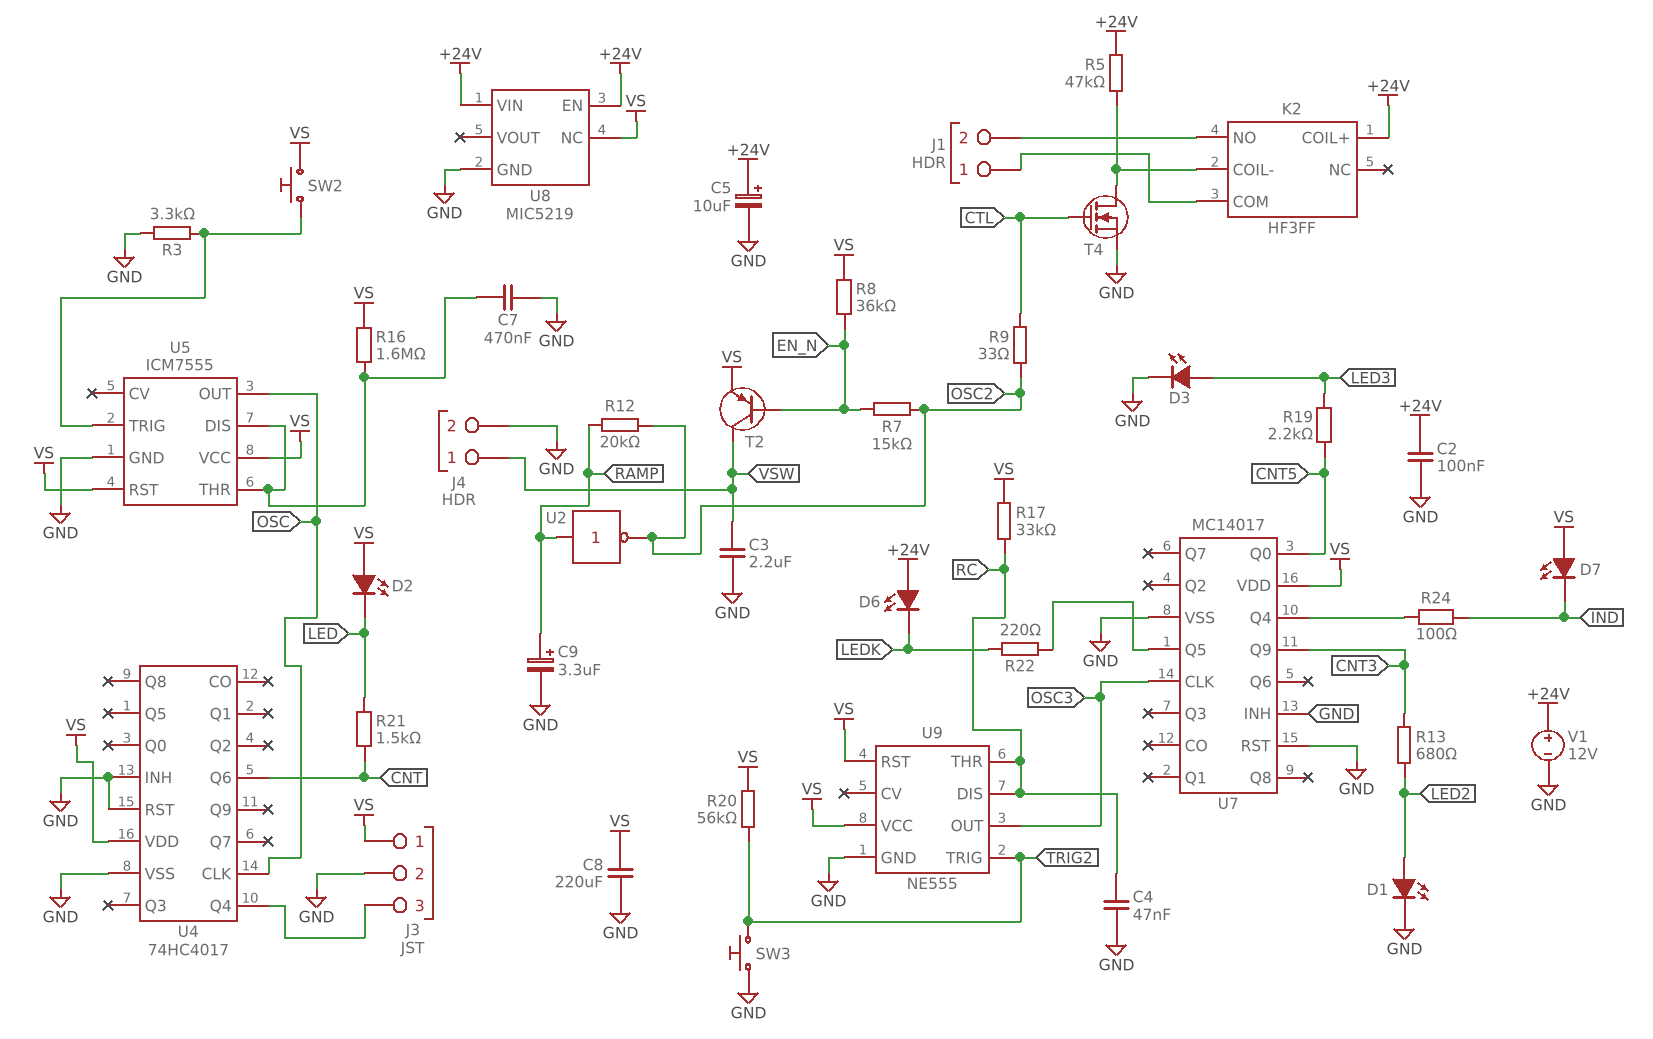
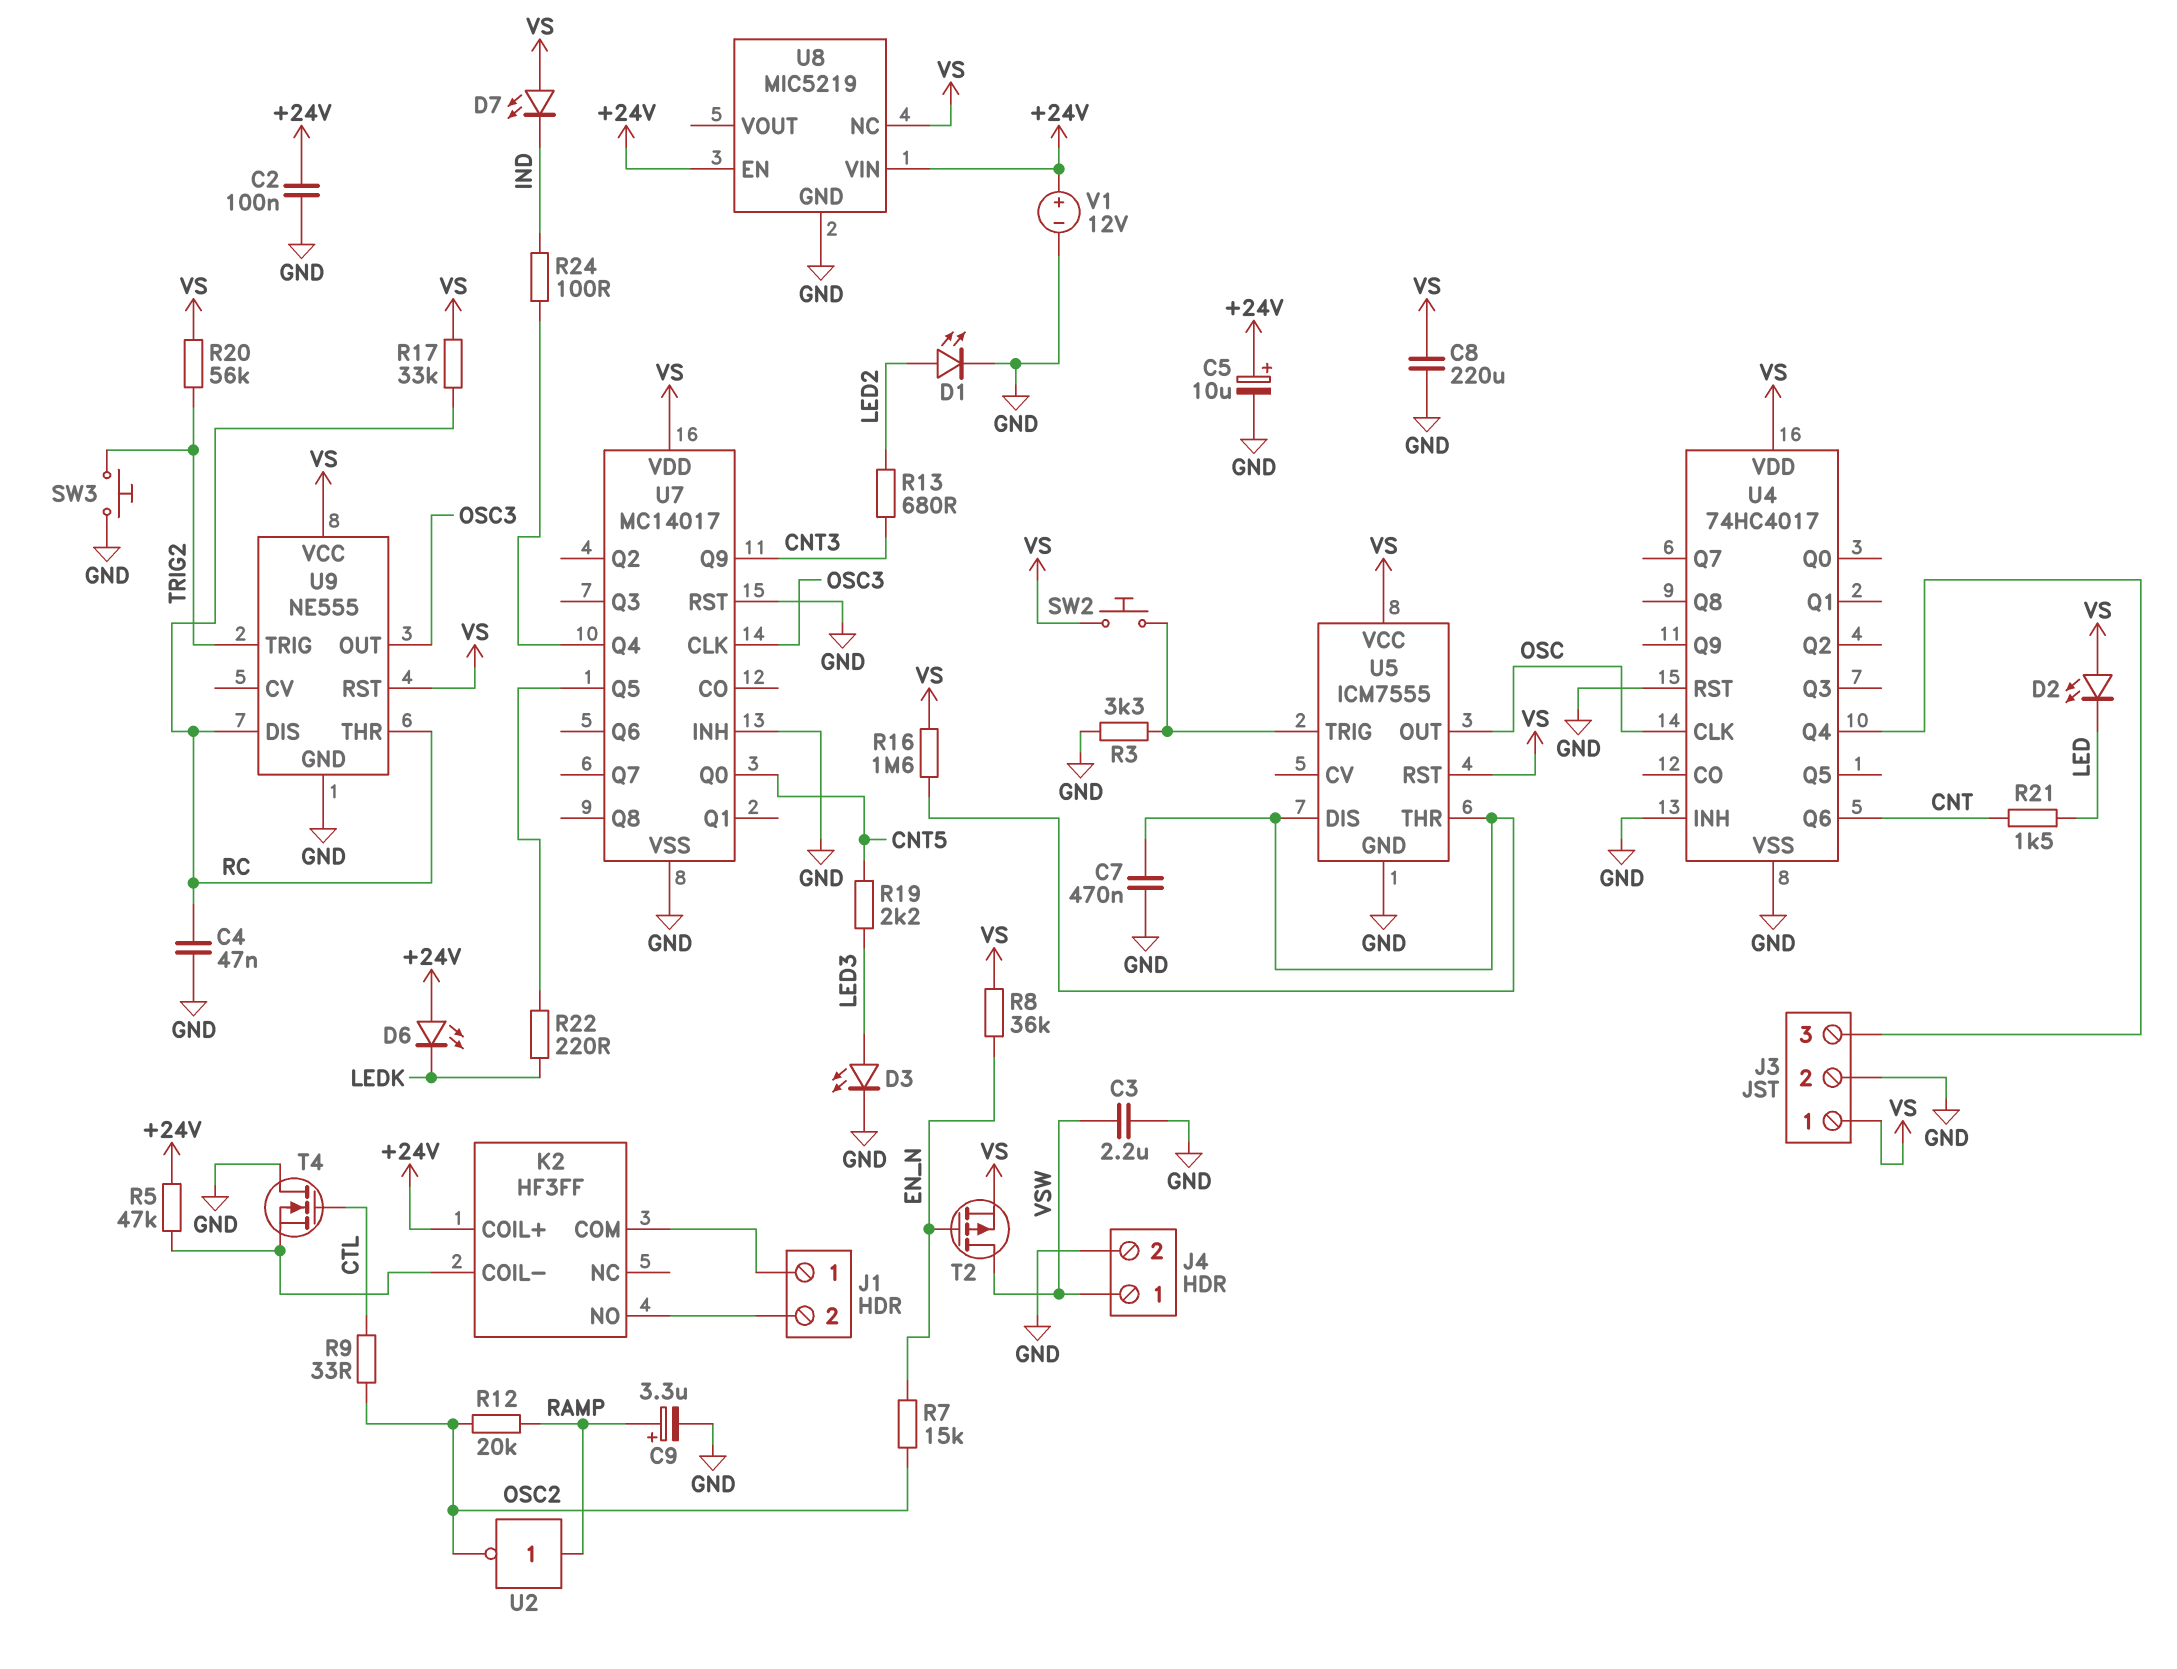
T2: PNP (B EN_N, C VSW, E VS) -> PMOS (G EN_N, D VSW, S VS)
T4: NMOS (G CTL, D K2/COIL-, S GND) -> NMOS (G CTL, D GND, S K2/COIL-)

